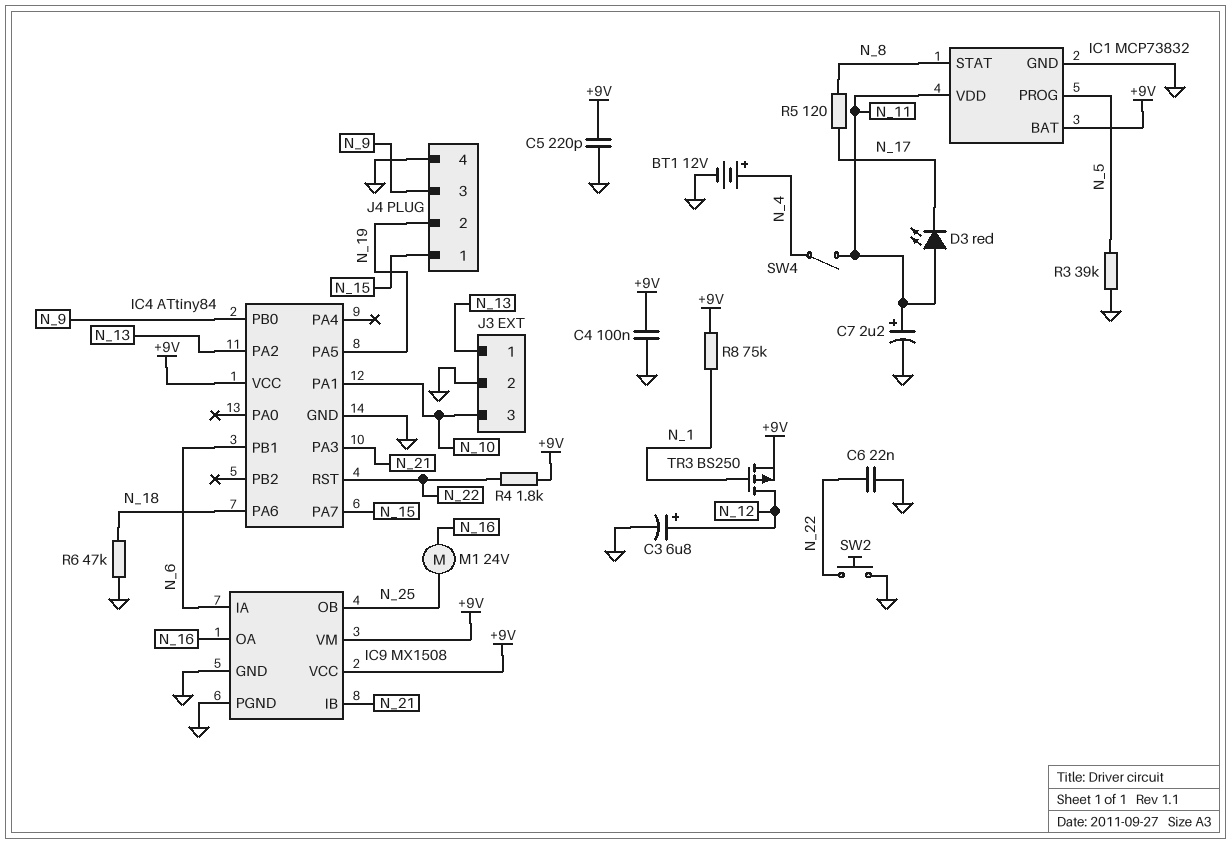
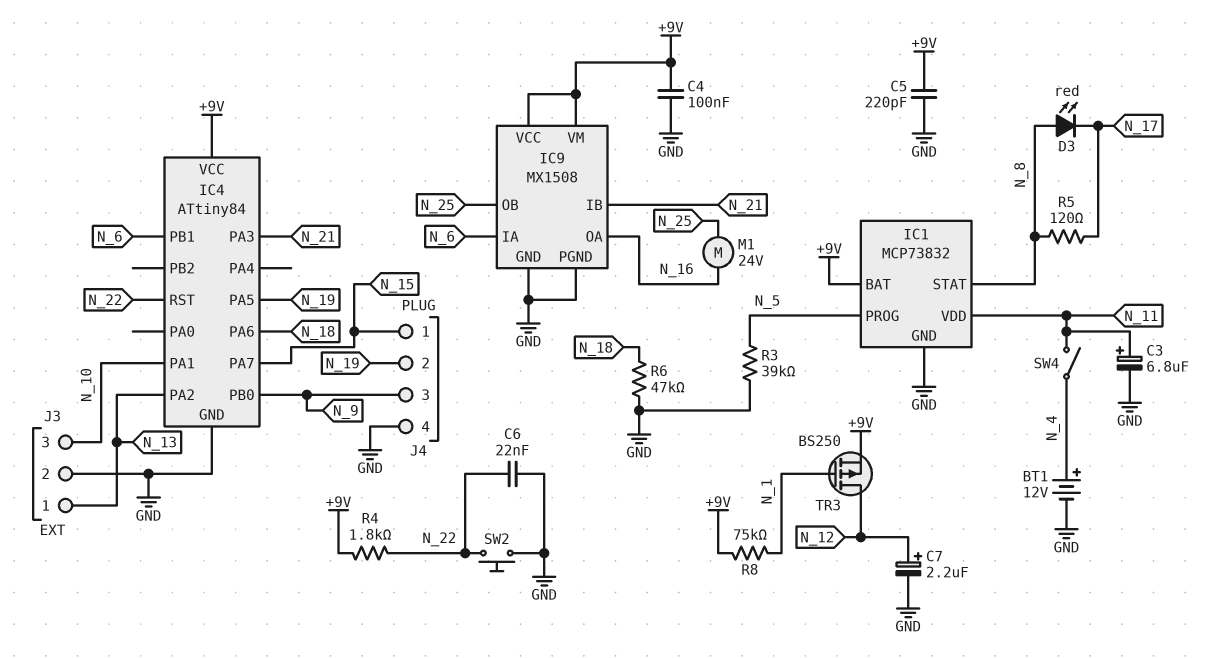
C3: 6.8uF (plus N_12, minus GND) -> 6.8uF (plus N_11, minus GND)
C7: 2.2uF (plus N_11, minus GND) -> 2.2uF (plus N_12, minus GND)
D3: LED red (A N_11, K N_17) -> LED red (A N_8, K N_17)

